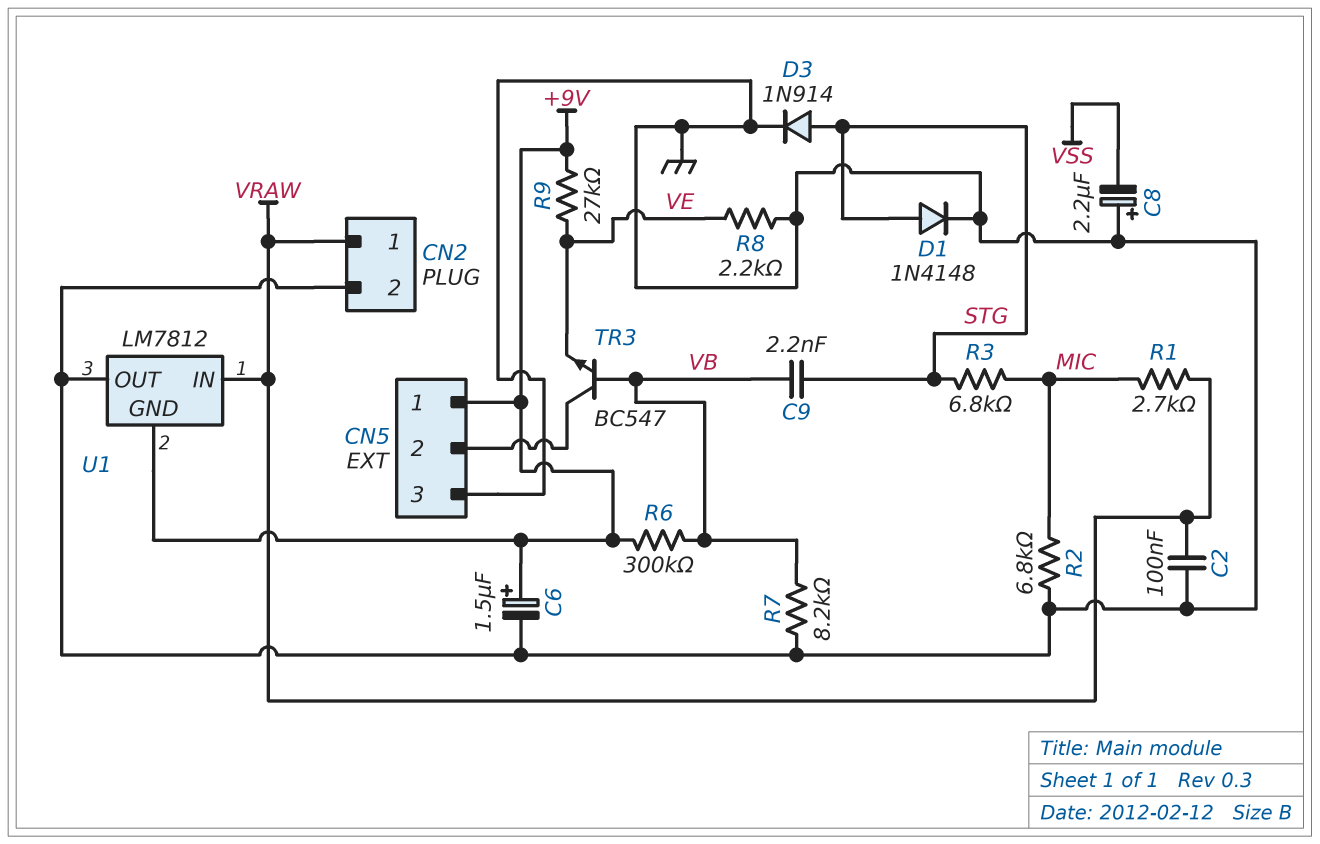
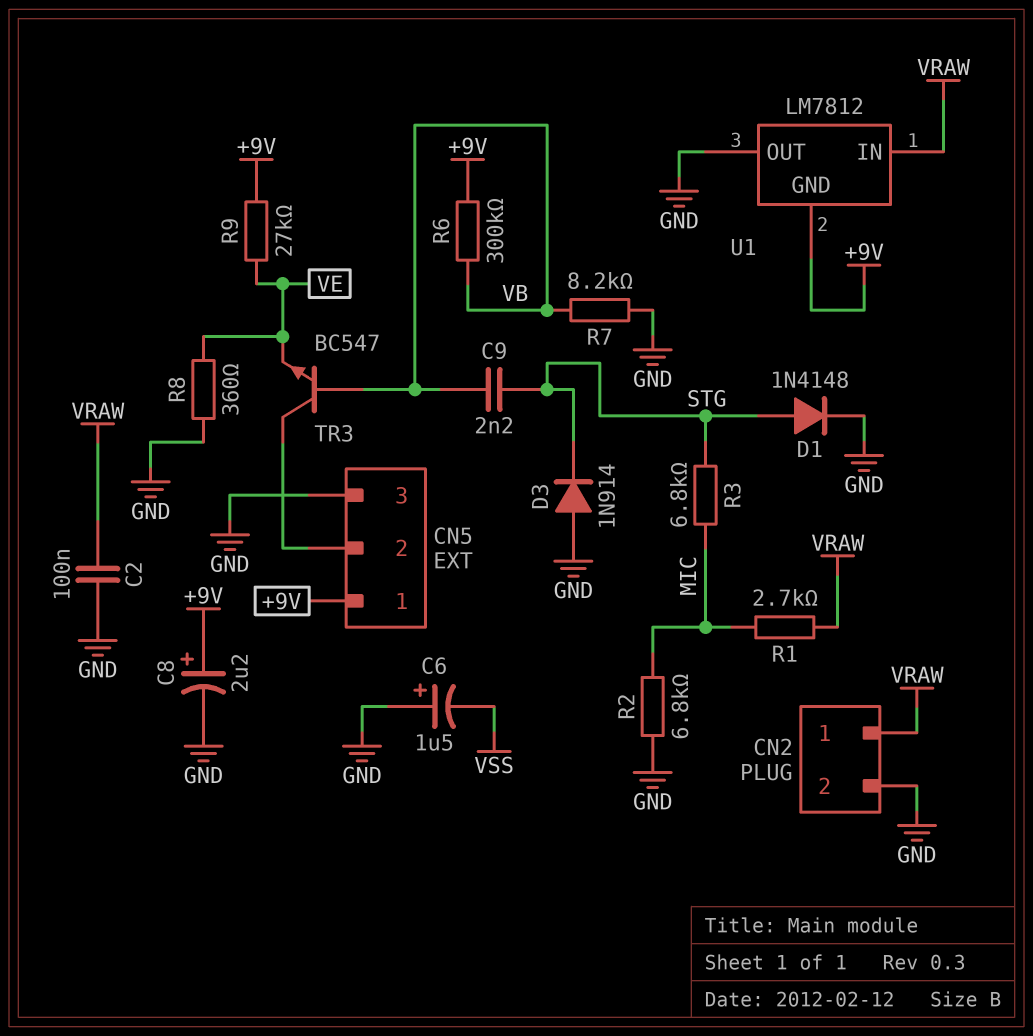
C6: 1.5uF (plus +9V, minus GND) -> 1.5uF (plus GND, minus VSS)
C8: 2.2uF (plus GND, minus VSS) -> 2.2uF (plus +9V, minus GND)
D3: diode 1N914 (A STG, K GND) -> diode 1N914 (A GND, K STG)
R8: 2.2k (GND, VE) -> 360 (GND, VE)

